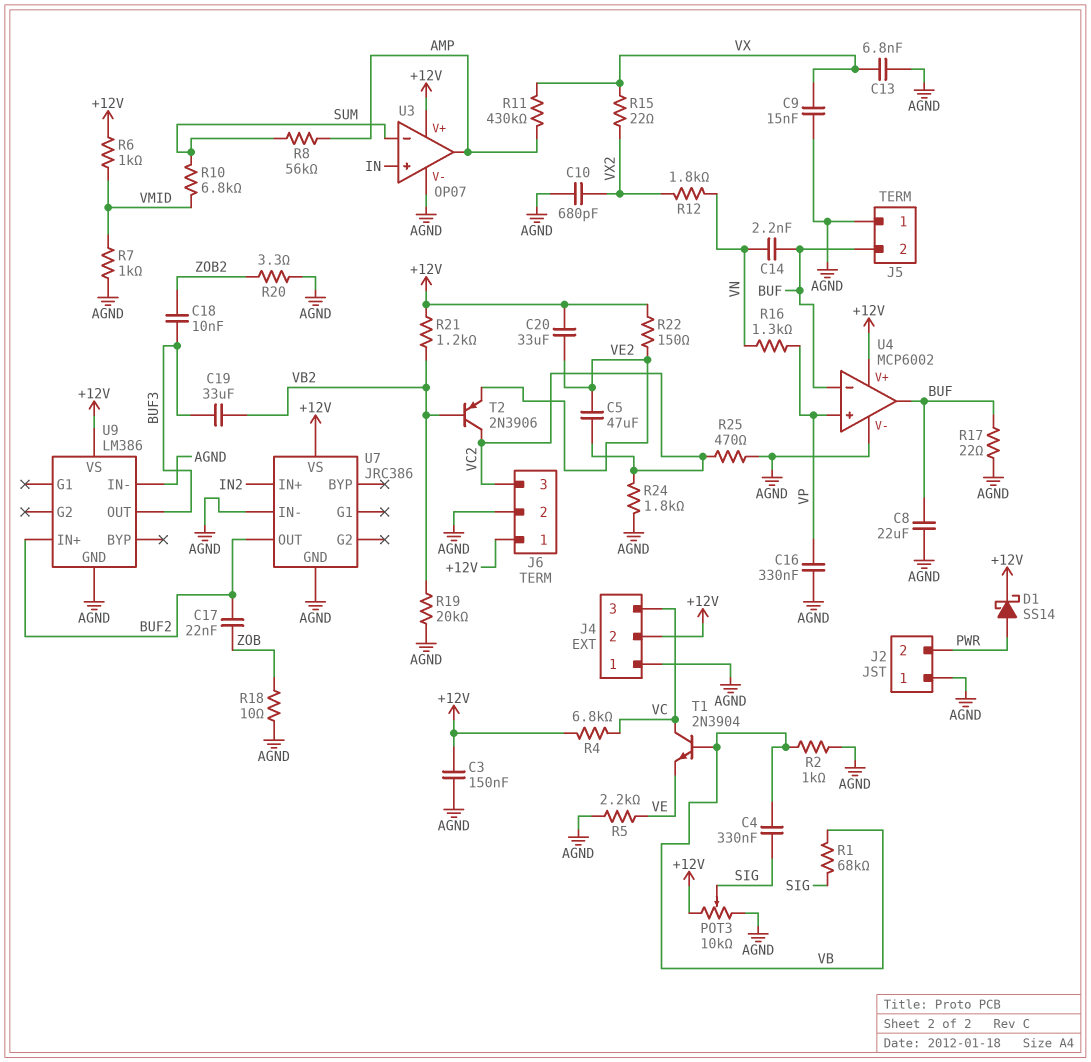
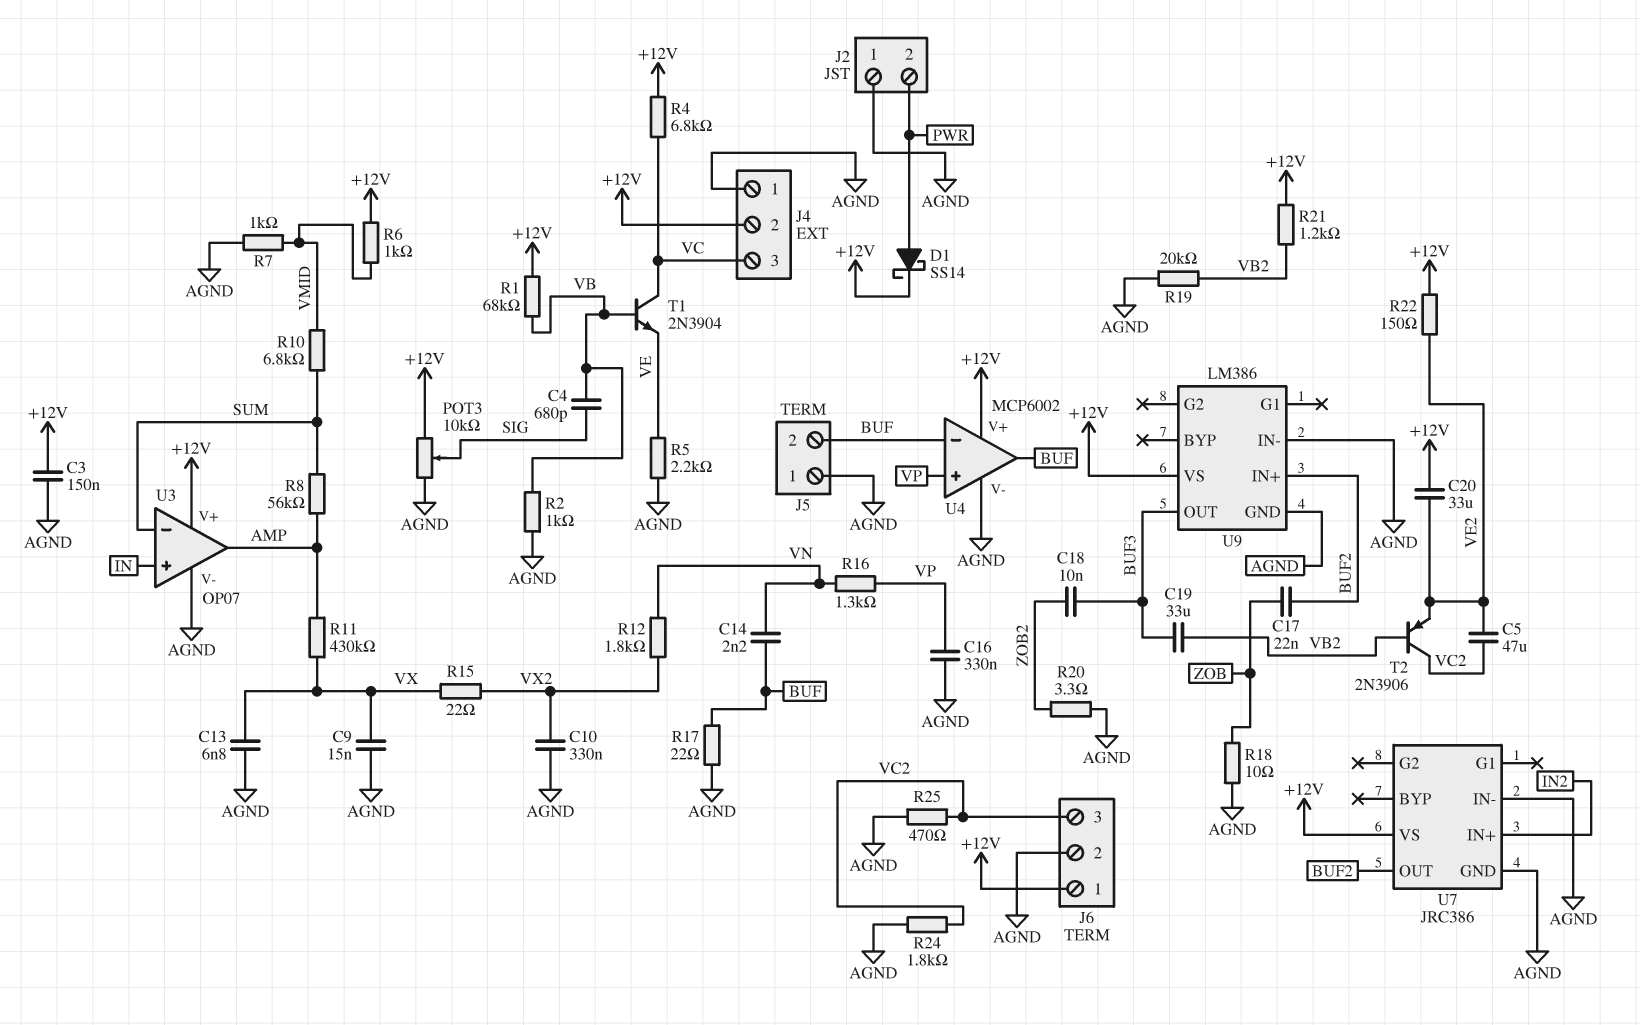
C4: 330nF (SIG, VB) -> 680pF (SIG, VB)
C8: 22uF (AGND, BUF) -> none
C10: 680pF (AGND, VX2) -> 330nF (AGND, VX2)
R1: 68k (SIG, VB) -> 68k (+12V, VB)

